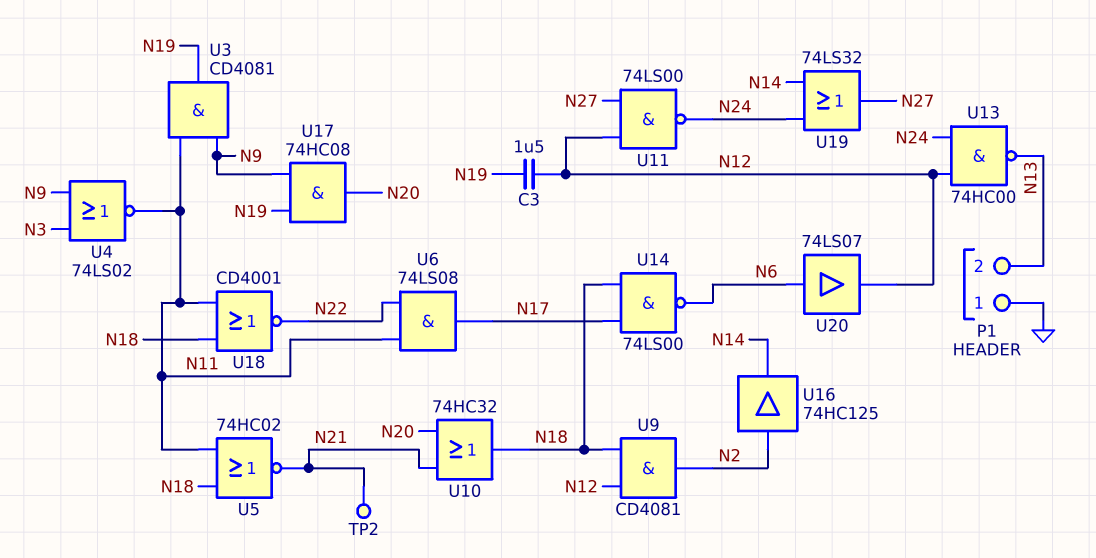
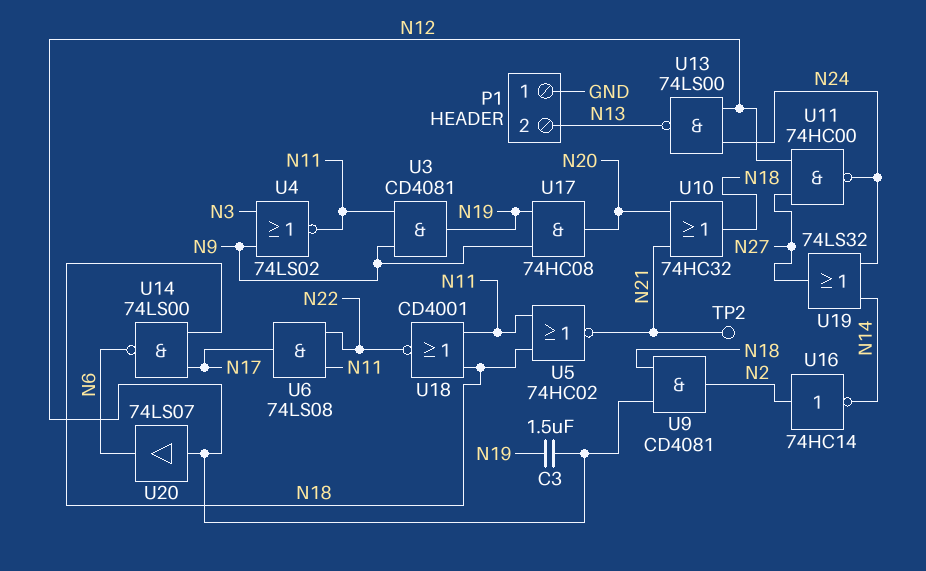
U11: NAND 74LS00 (in N12, in N27, out N24) -> NAND 74HC00 (in N12, in N27, out N24)
U13: NAND 74HC00 (in N12, in N24, out N13) -> NAND 74LS00 (in N12, in N24, out N13)
U16: buffer 74HC125 (in N2, out N14) -> NOT 74HC14 (in N2, out N14)
U20: buffer 74LS07 (in N6, out N12) -> buffer 74LS07 (in N12, out N6)

